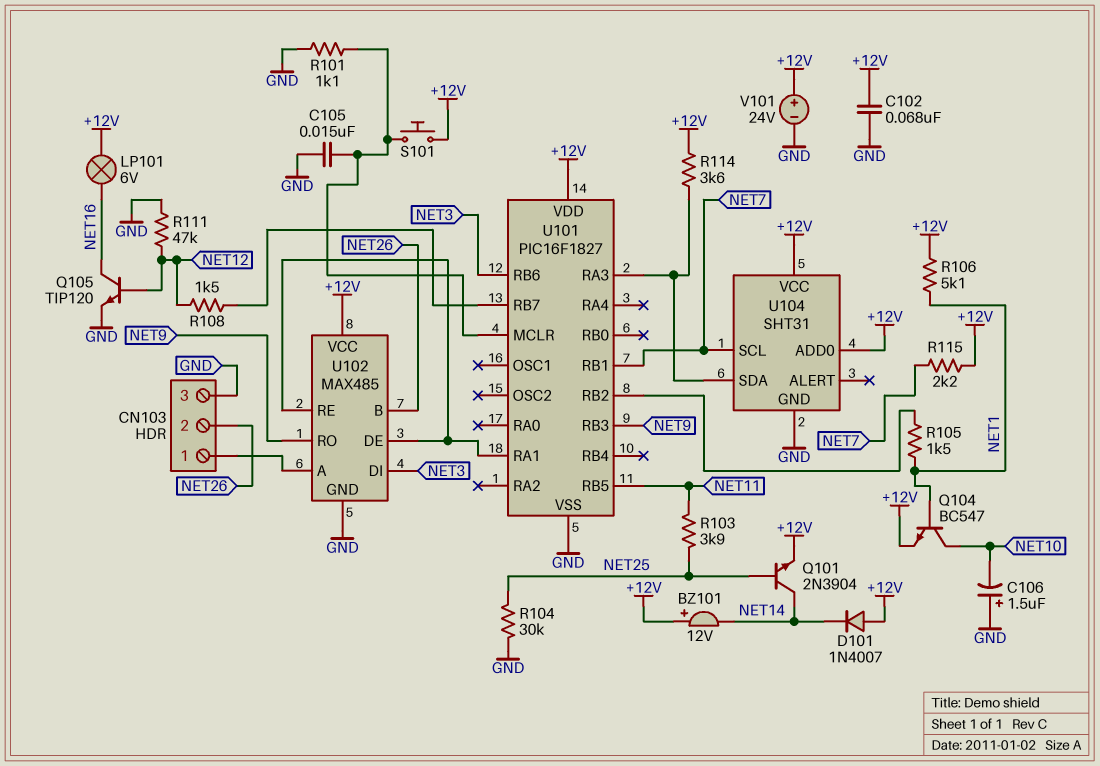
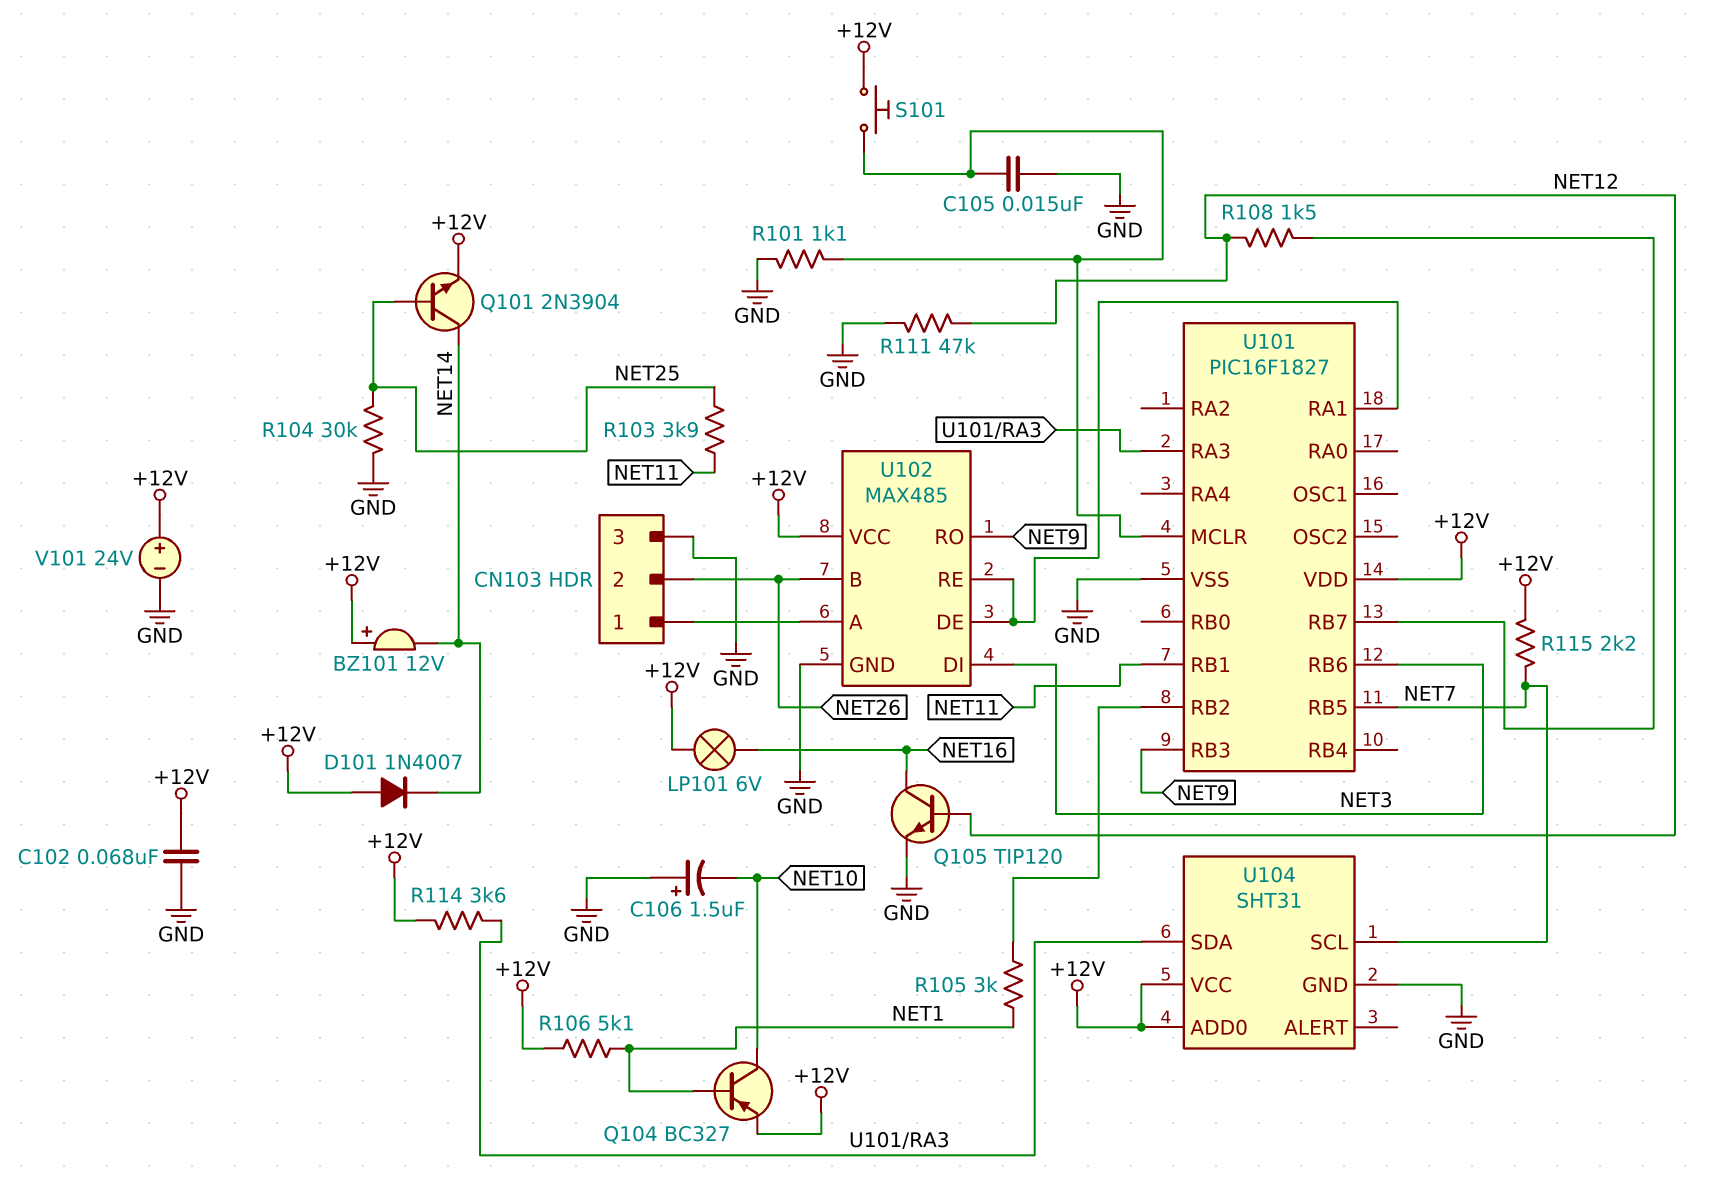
Q104: NPN BC547 (B NET1, C NET10, E +12V) -> PNP BC327 (B NET1, C NET10, E +12V)
R105: 1.5k (NET1, U101/RB2) -> 3k (NET1, U101/RB2)
U101 pin RB1: NET7 -> NET11
U101 pin RB5: NET11 -> NET7

